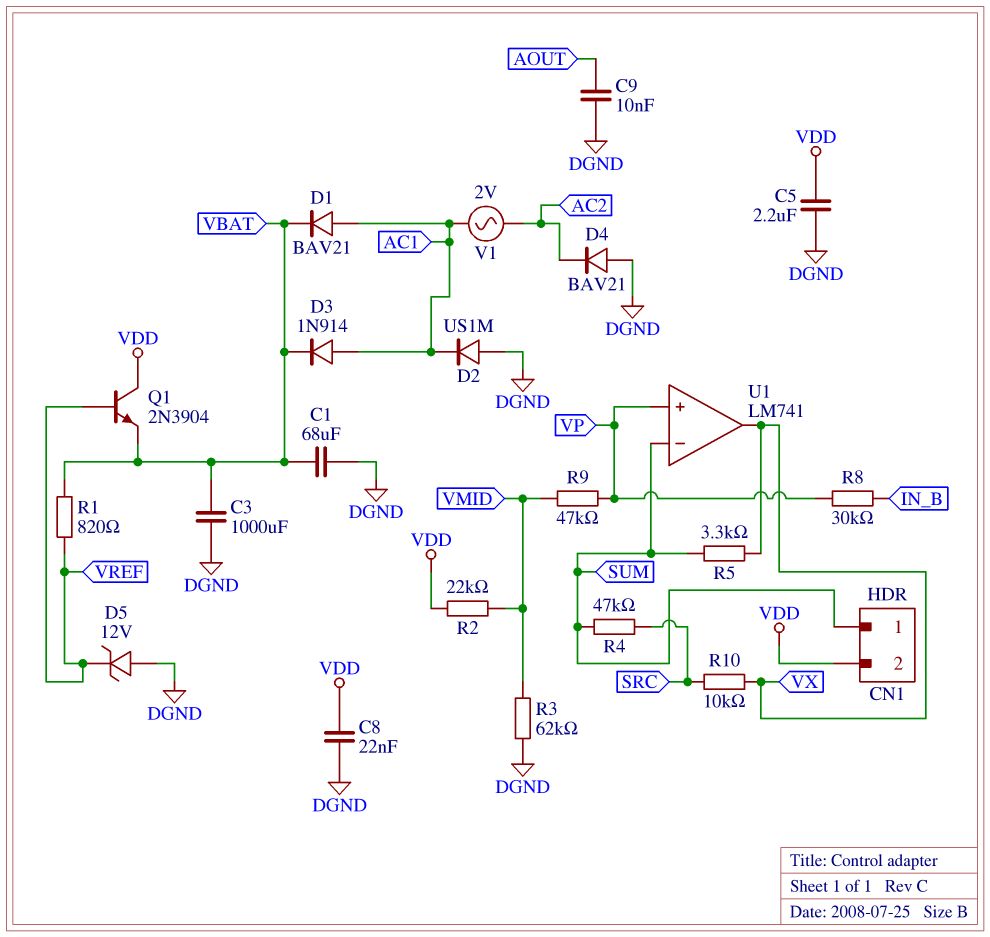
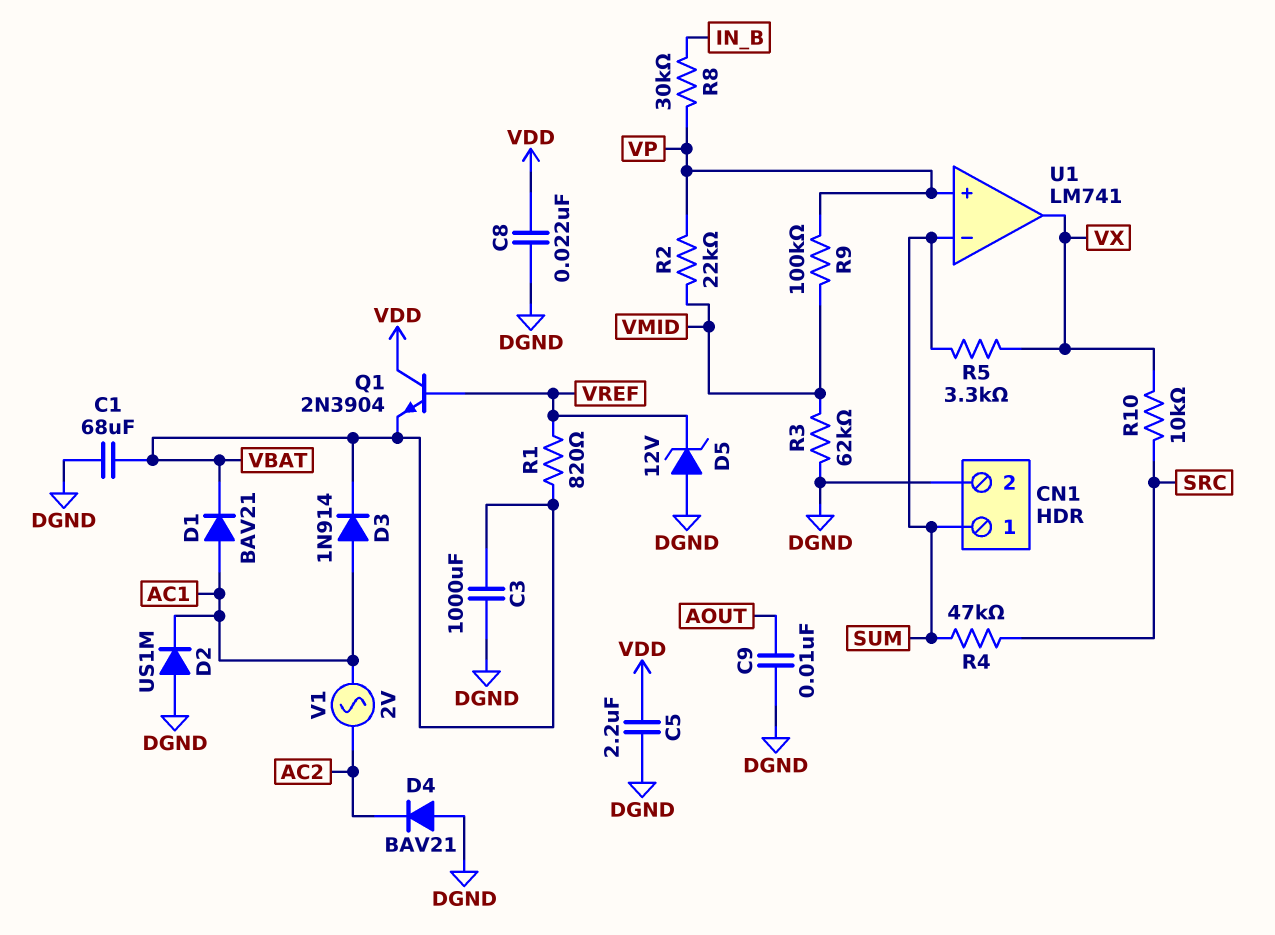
CN1 pin 2: VDD -> DGND
R2: 22k (VDD, VMID) -> 22k (VMID, VP)
R9: 47k (VMID, VP) -> 100k (VMID, VP)

